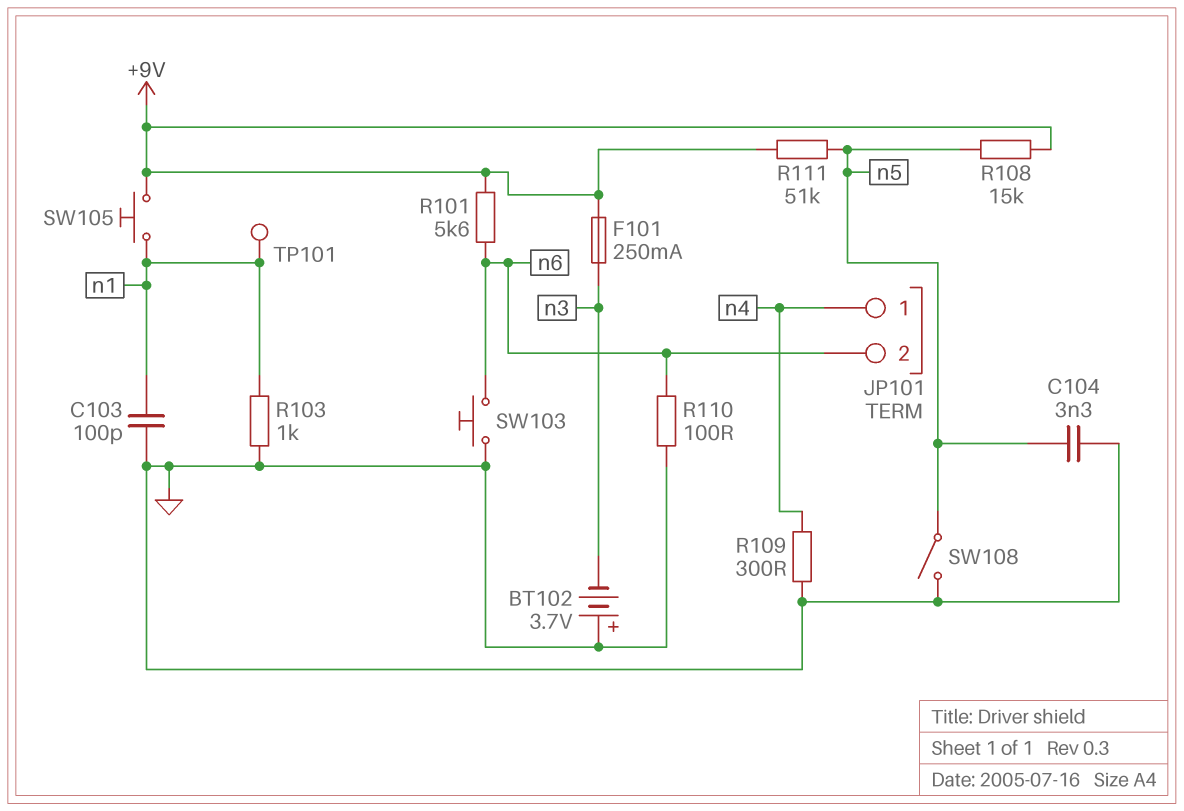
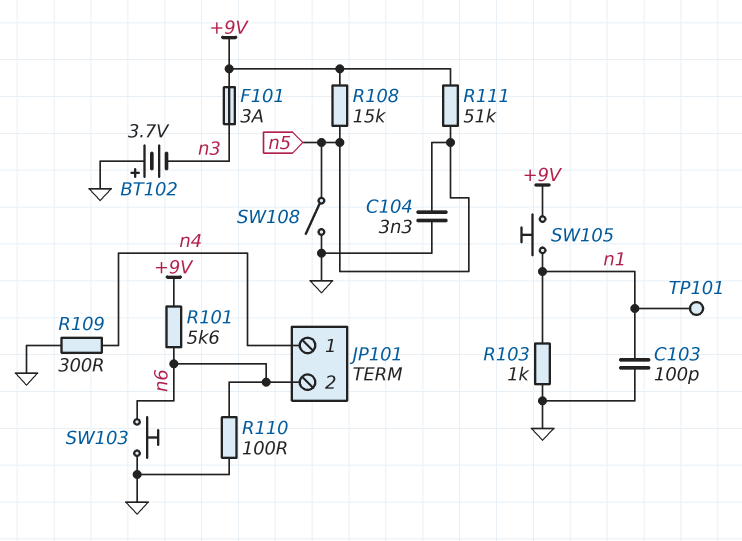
F101: 250mA (+9V, n3) -> 3A (+9V, n3)

